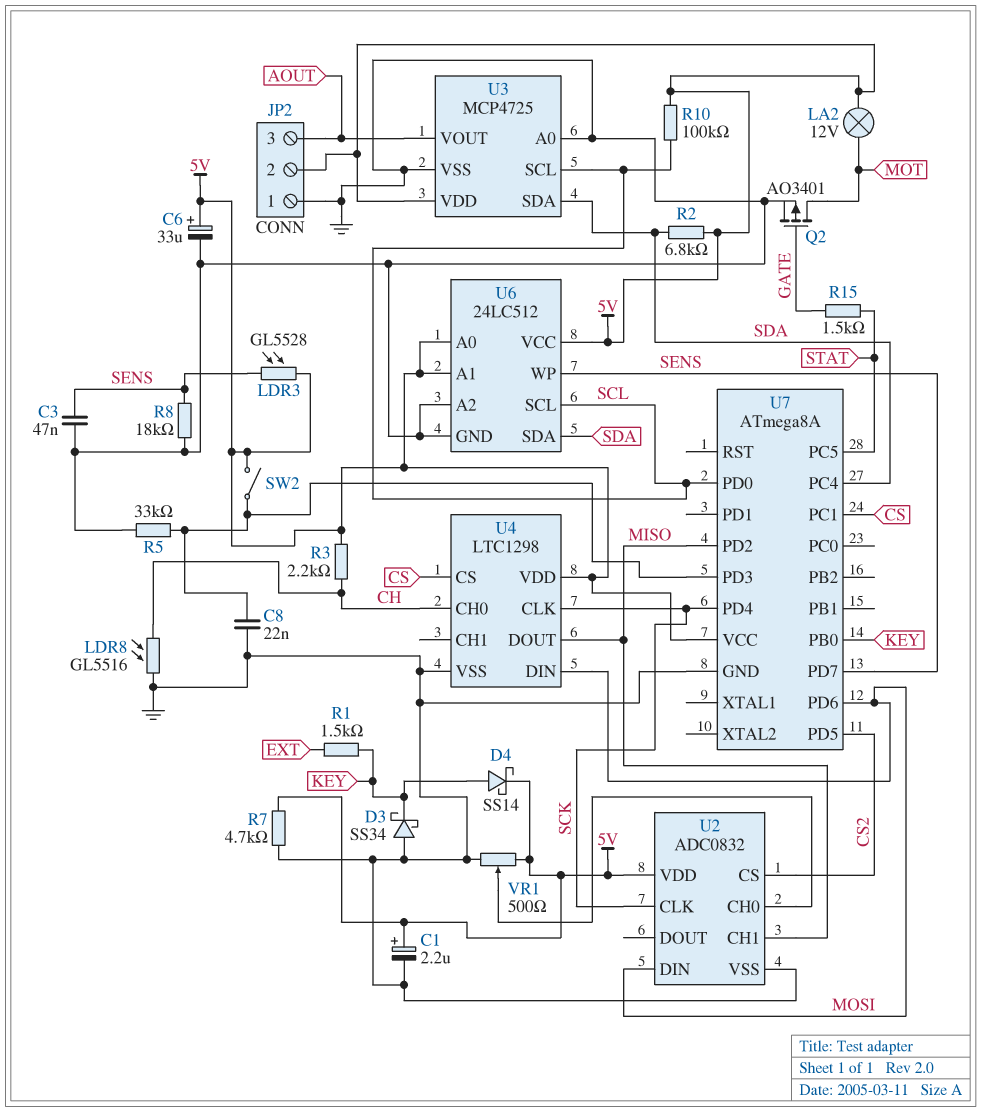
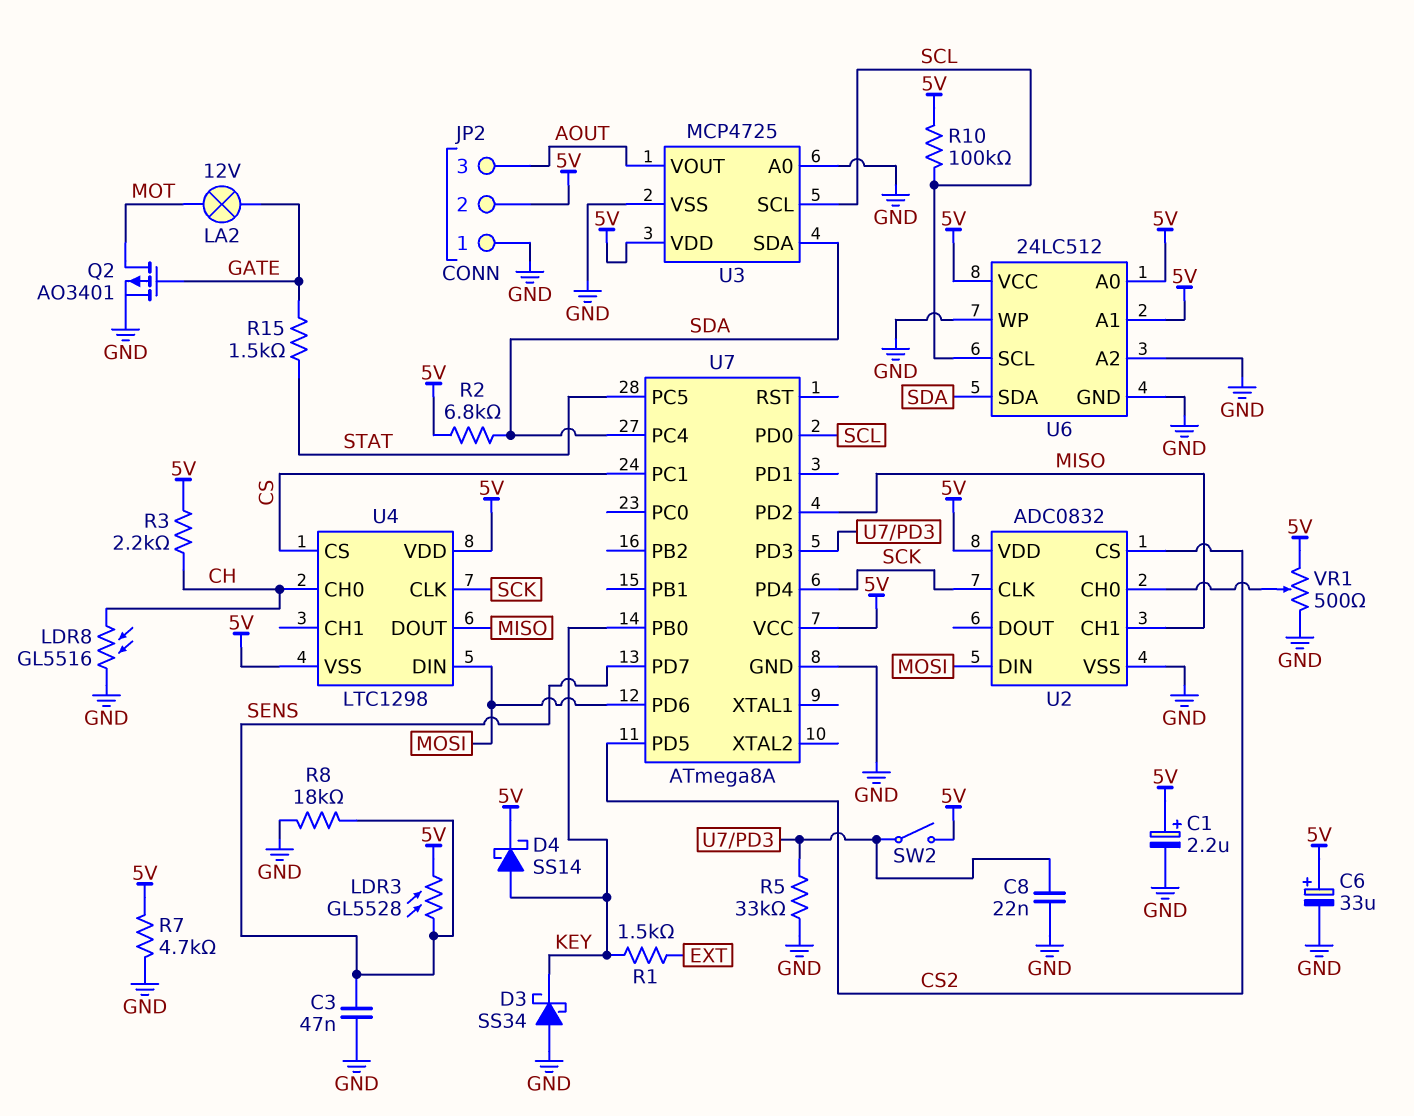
LA2: lamp 12V (5V, MOT) -> lamp 12V (GATE, MOT)
U4 pin VSS: GND -> 5V
U6 pin WP: SENS -> GND

